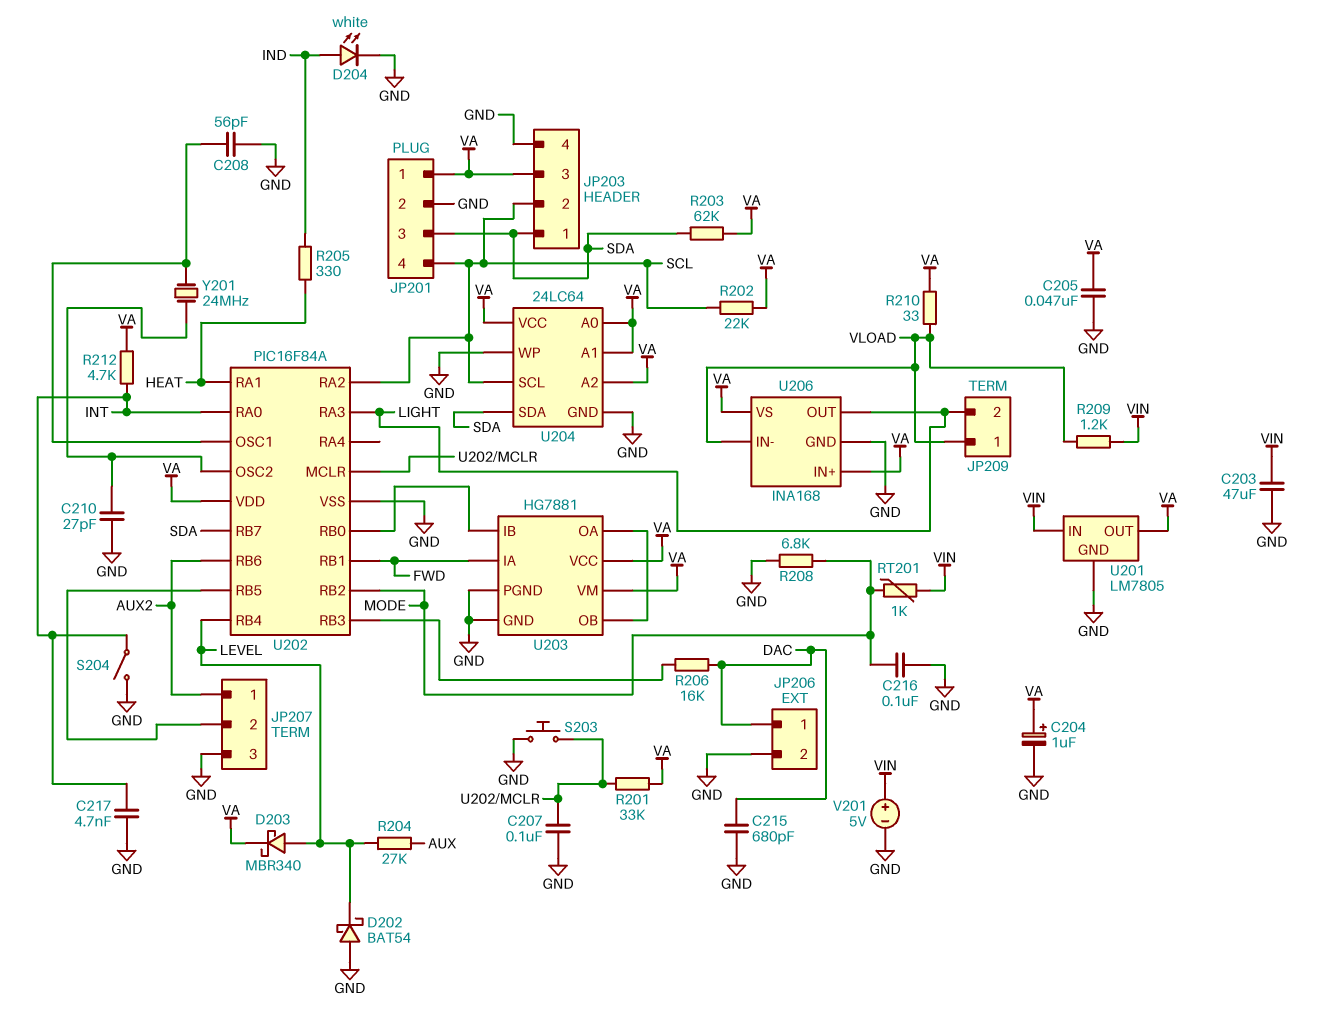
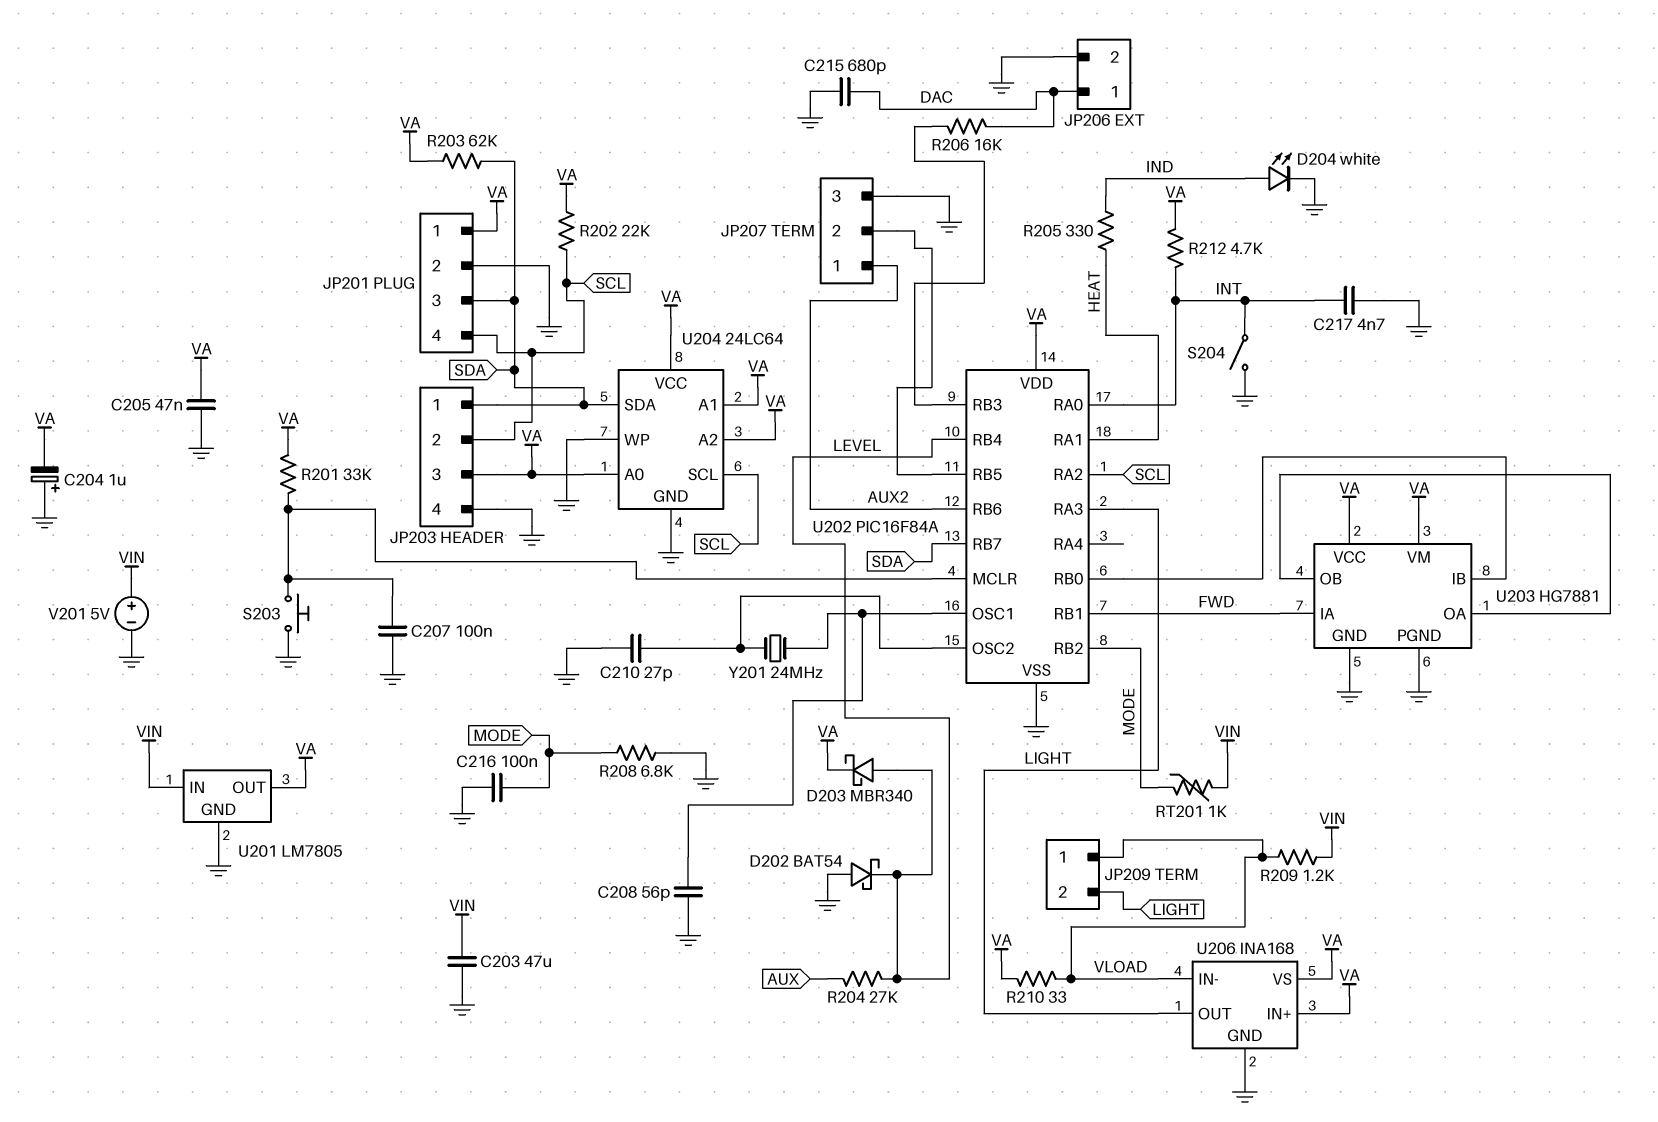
C204: 1uF (plus VA, minus GND) -> 1uF (plus GND, minus VA)

